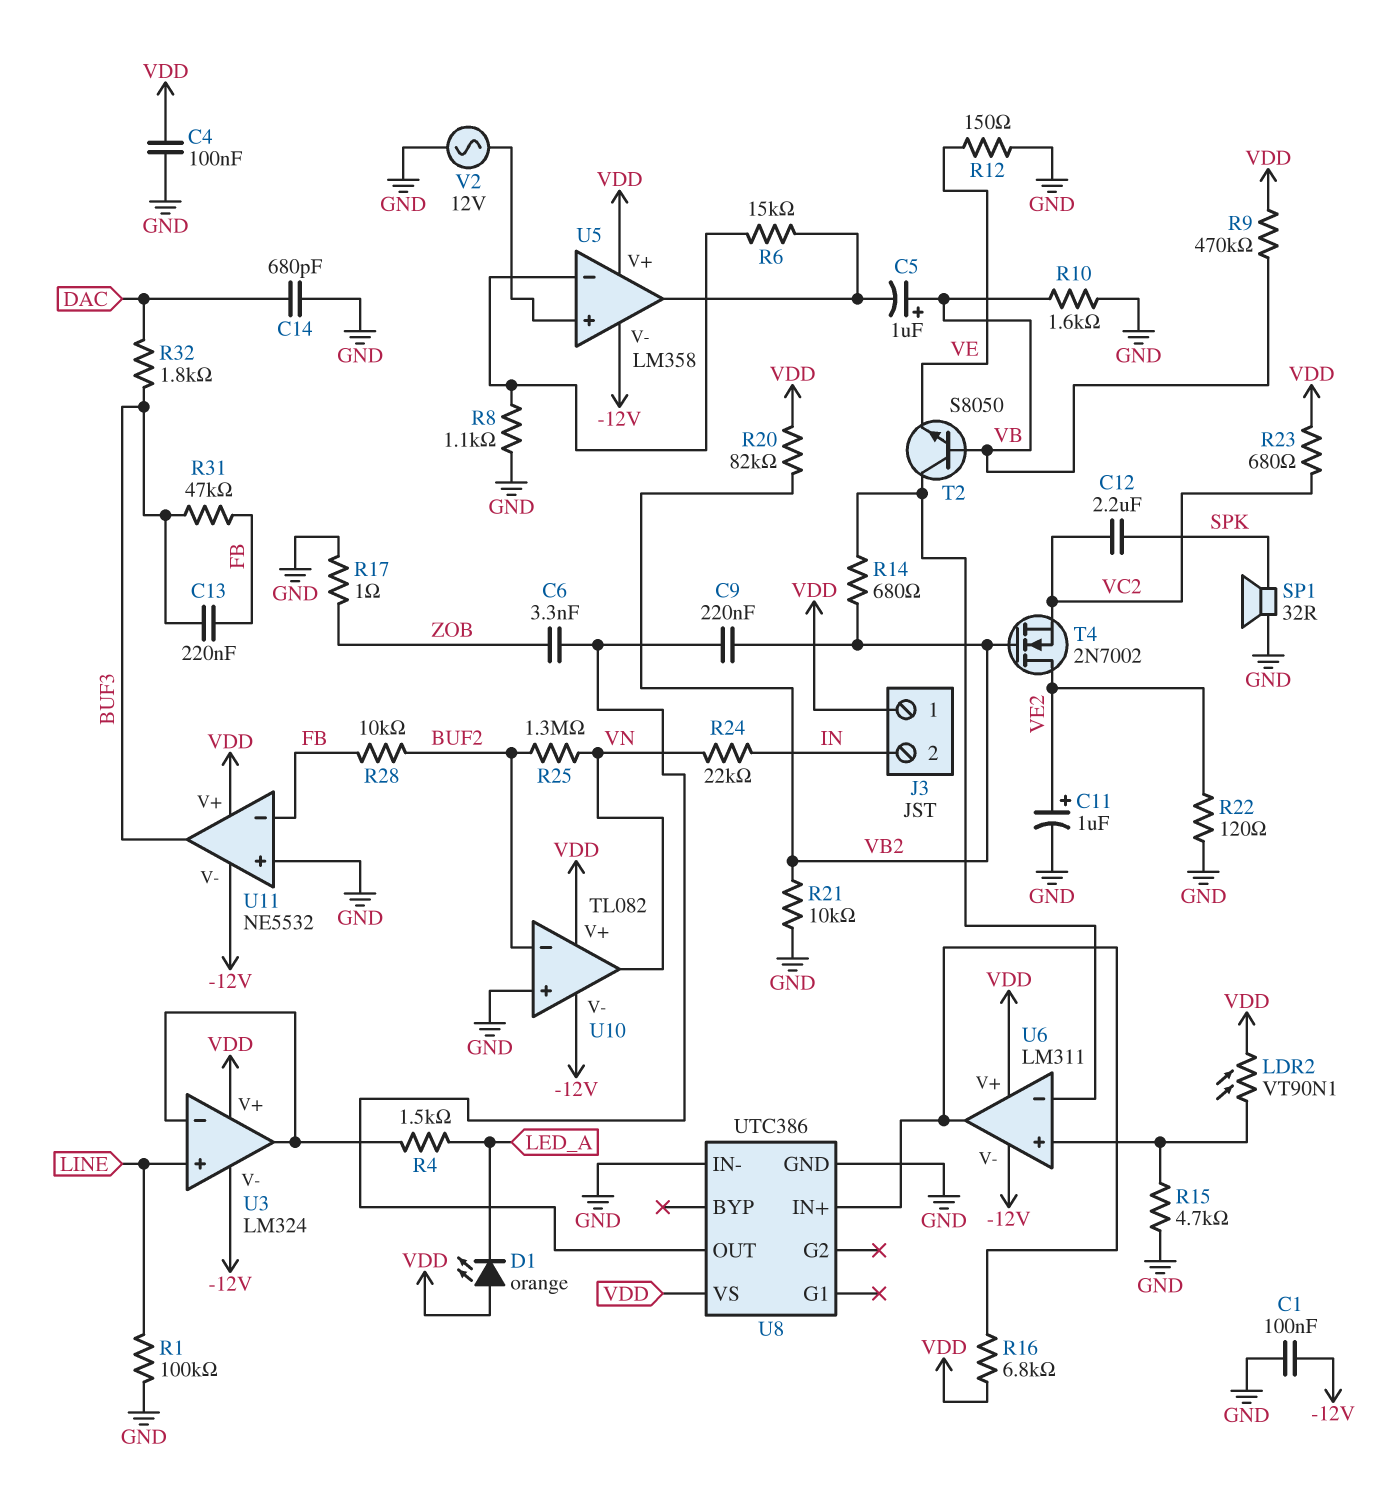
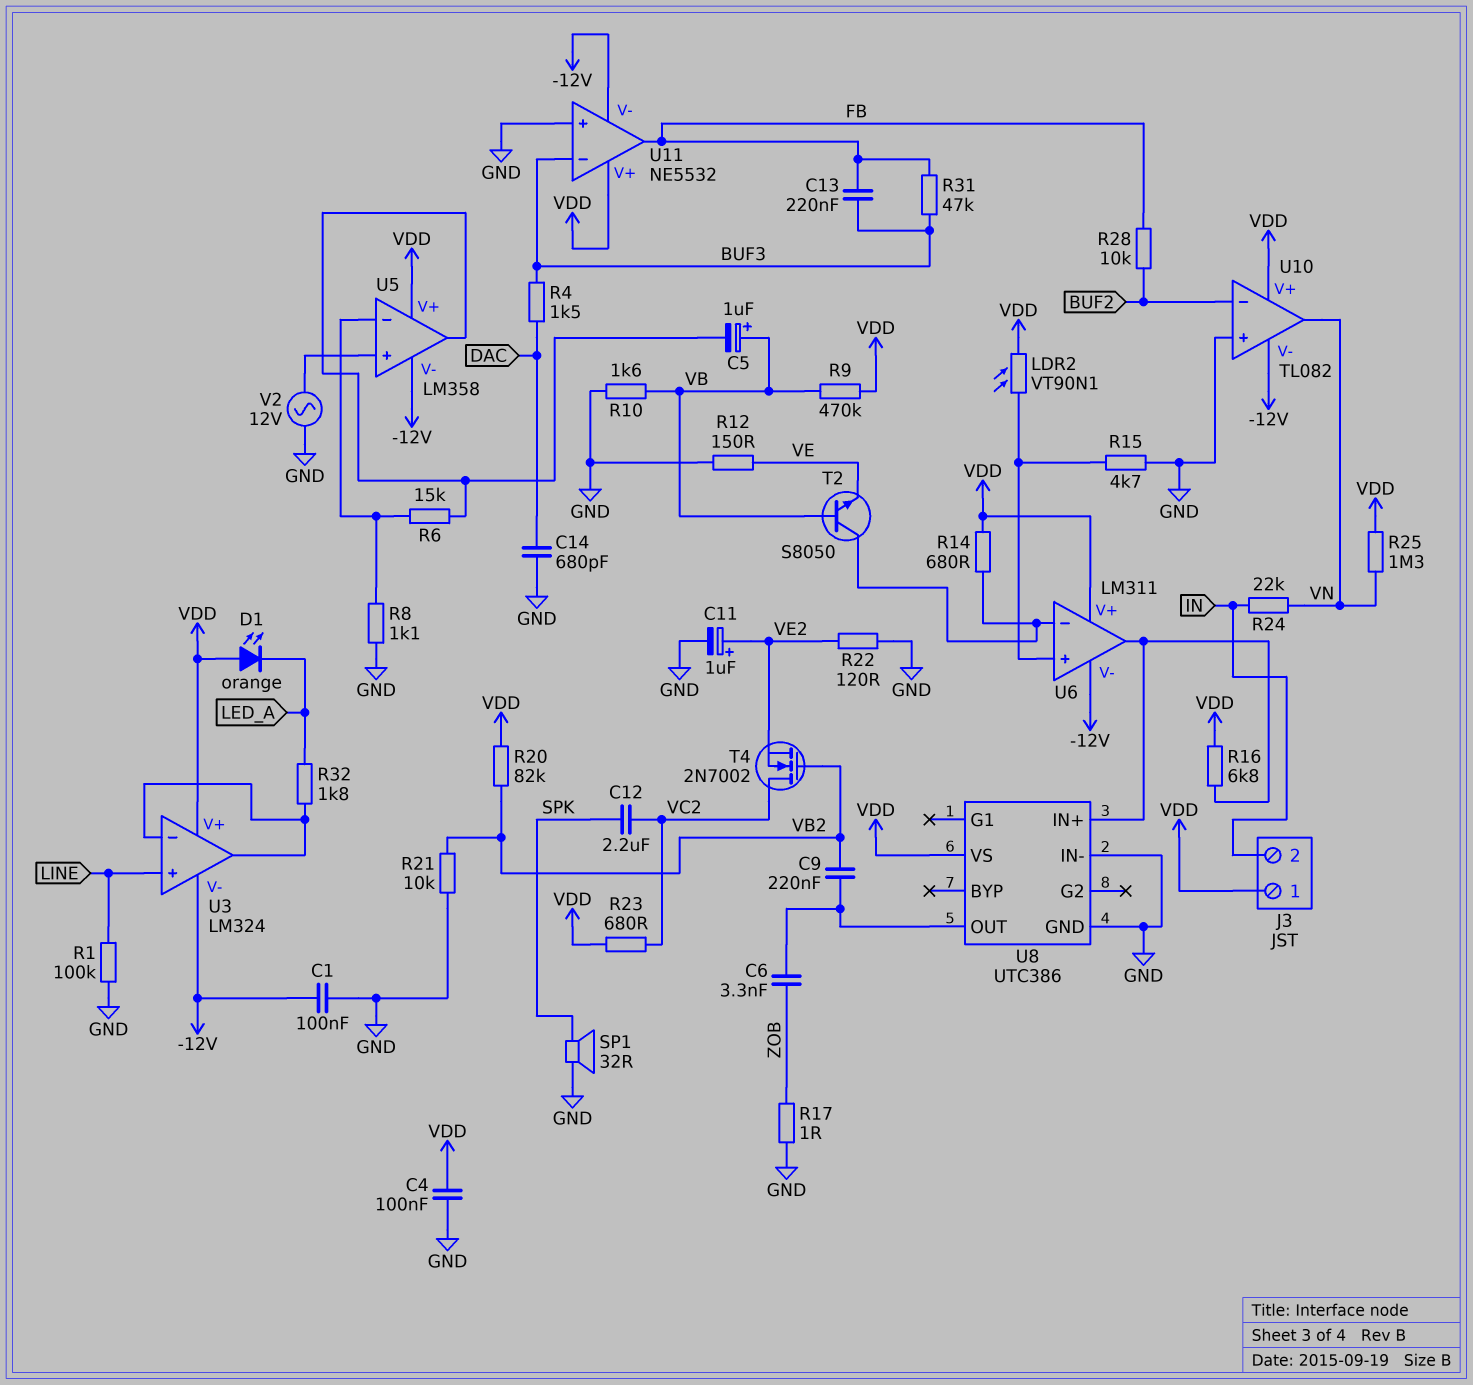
R4: 1.5k (LED_A, U3/in-) -> 1.5k (BUF3, DAC)
R14: 680 (U6/in-, VB2) -> 680 (U6/in-, VDD)
R25: 1.3M (BUF2, VN) -> 1.3M (VDD, VN)
R32: 1.8k (BUF3, DAC) -> 1.8k (LED_A, U3/in-)
T4: NMOS 2N7002 (G VB2, D VE2, S VC2) -> NMOS 2N7002 (G VB2, D VC2, S VE2)
U11 pin in-: FB -> BUF3
U11 pin out: BUF3 -> FB

